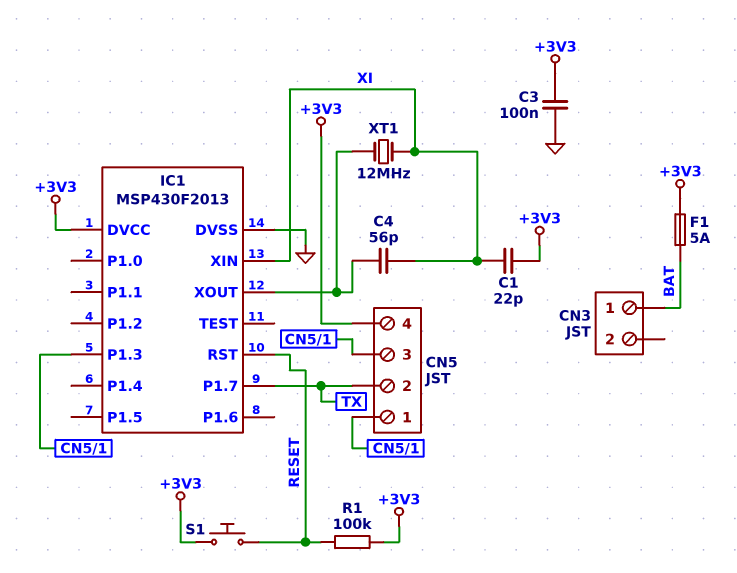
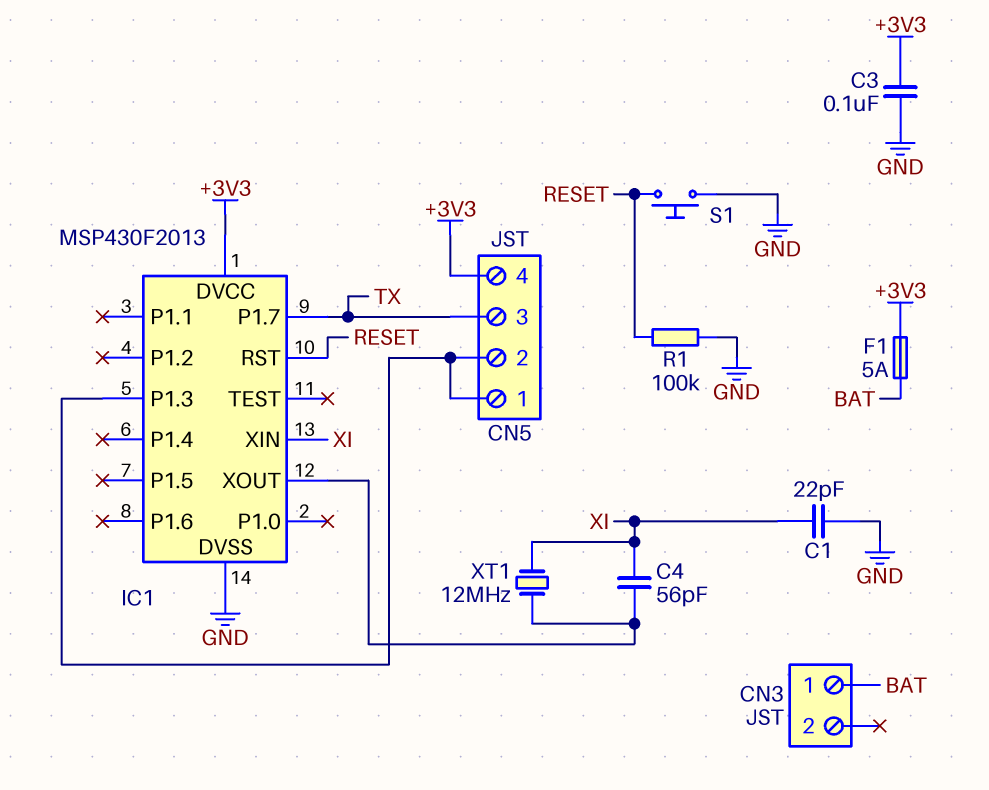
C1: 22pF (+3V3, XI) -> 22pF (GND, XI)
CN5 pin 2: TX -> CN5/1
CN5 pin 3: CN5/1 -> TX
R1: 100k (+3V3, RESET) -> 100k (GND, RESET)
S1: button (+3V3, RESET) -> button (GND, RESET)

